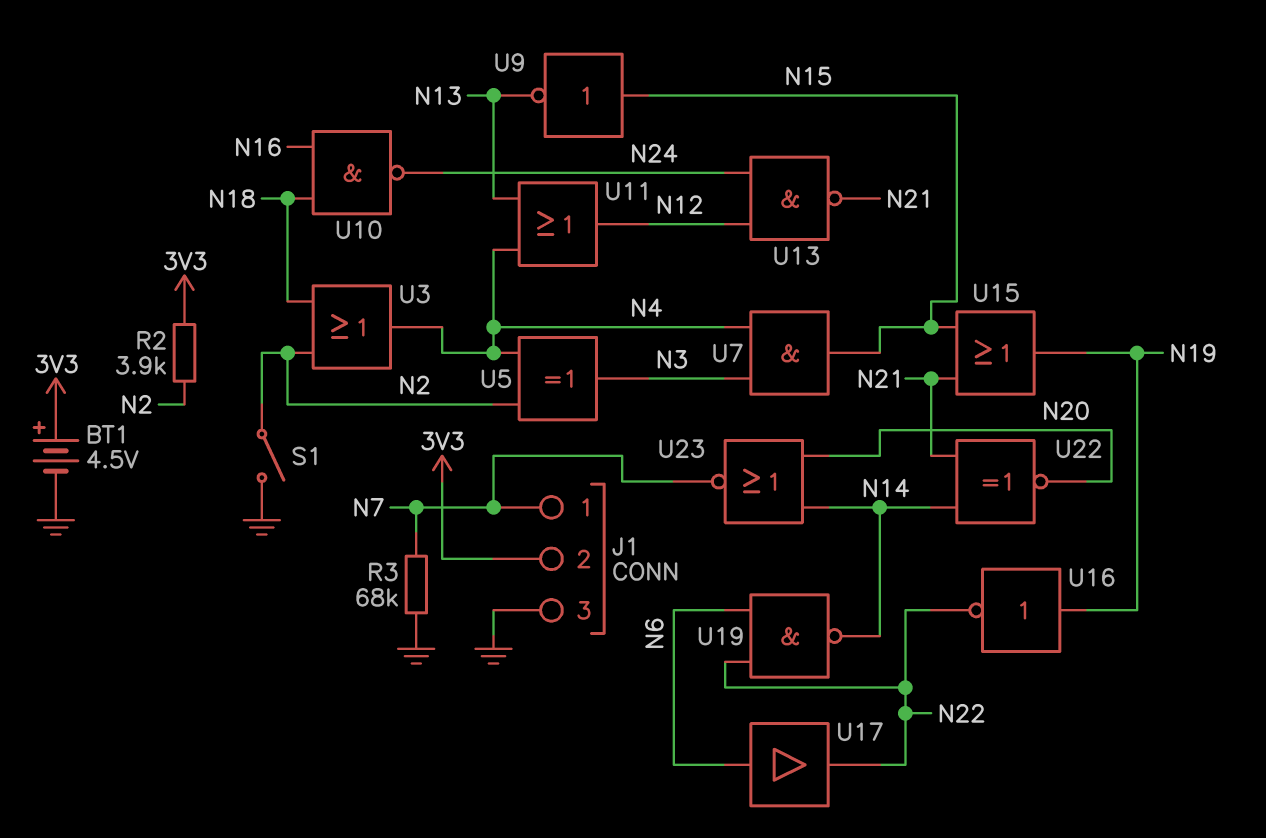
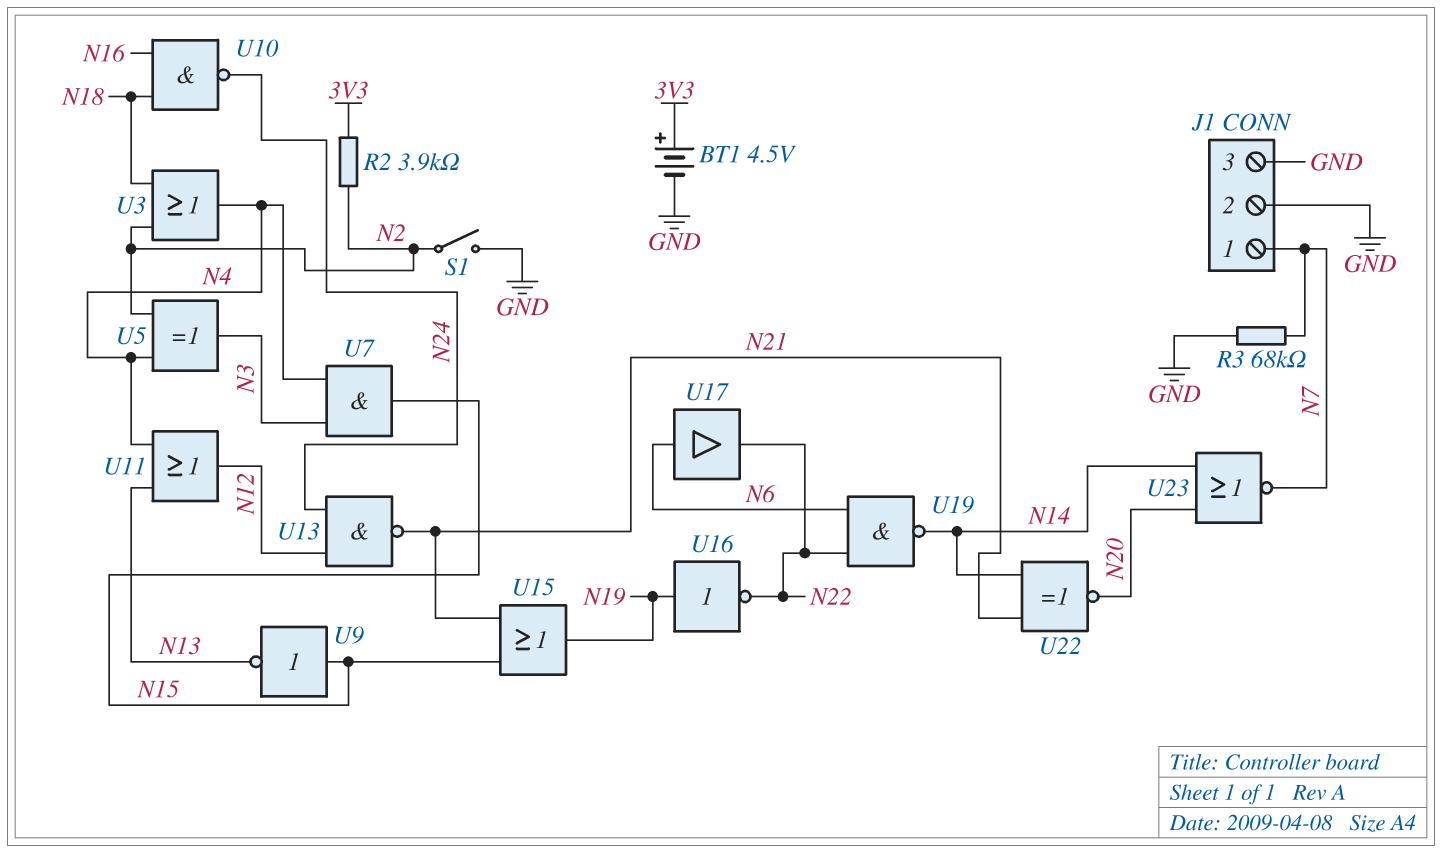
J1 pin 2: 3V3 -> GND

